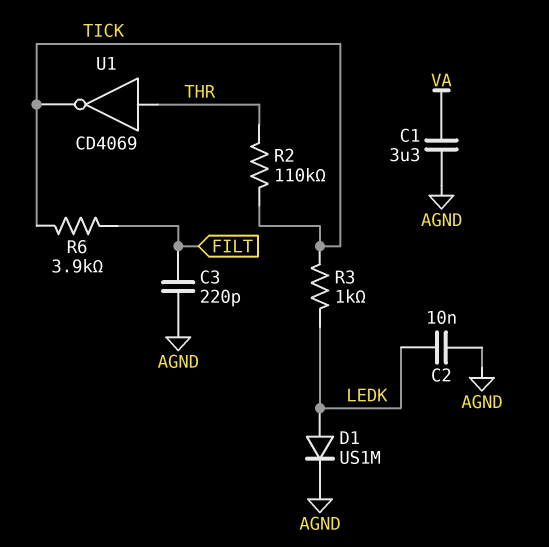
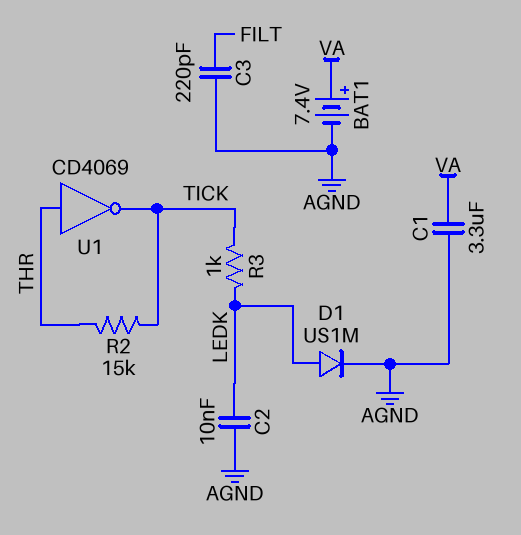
BAT1: none -> 7.4V (plus VA, minus AGND)
R2: 110k (THR, TICK) -> 15k (THR, TICK)
R6: 3.9k (FILT, TICK) -> none

